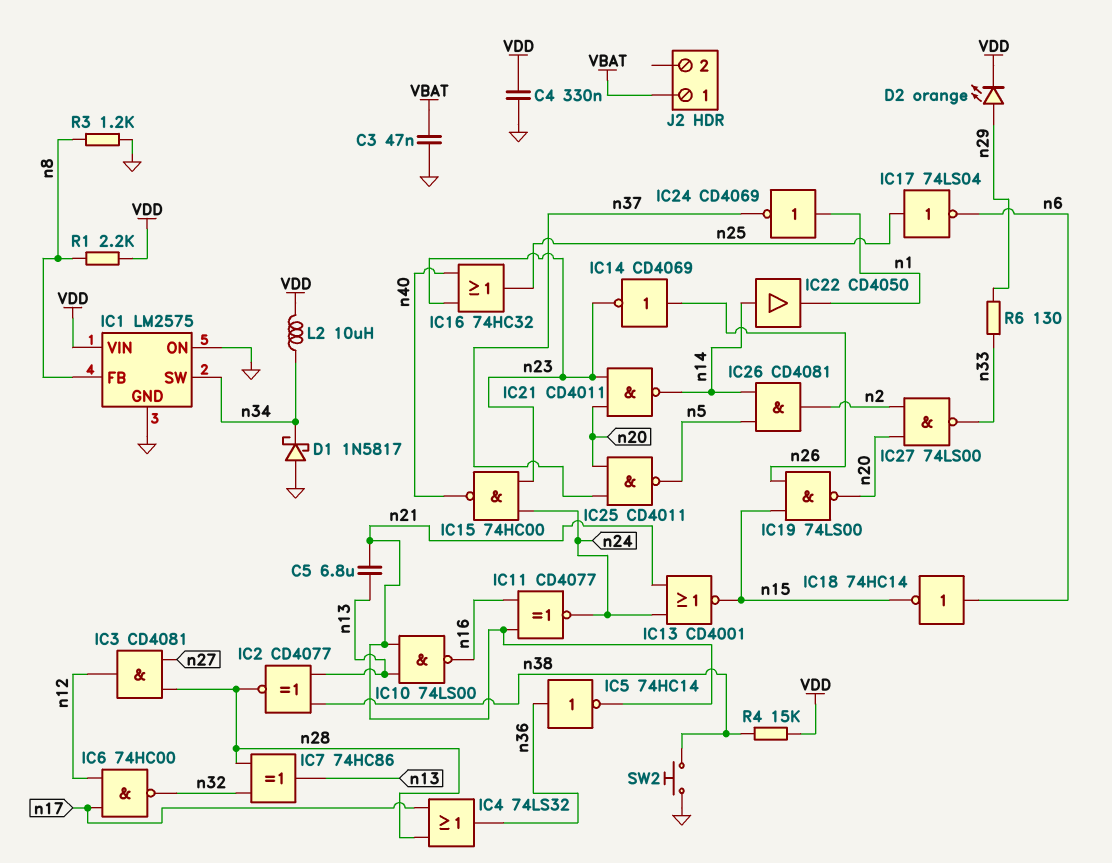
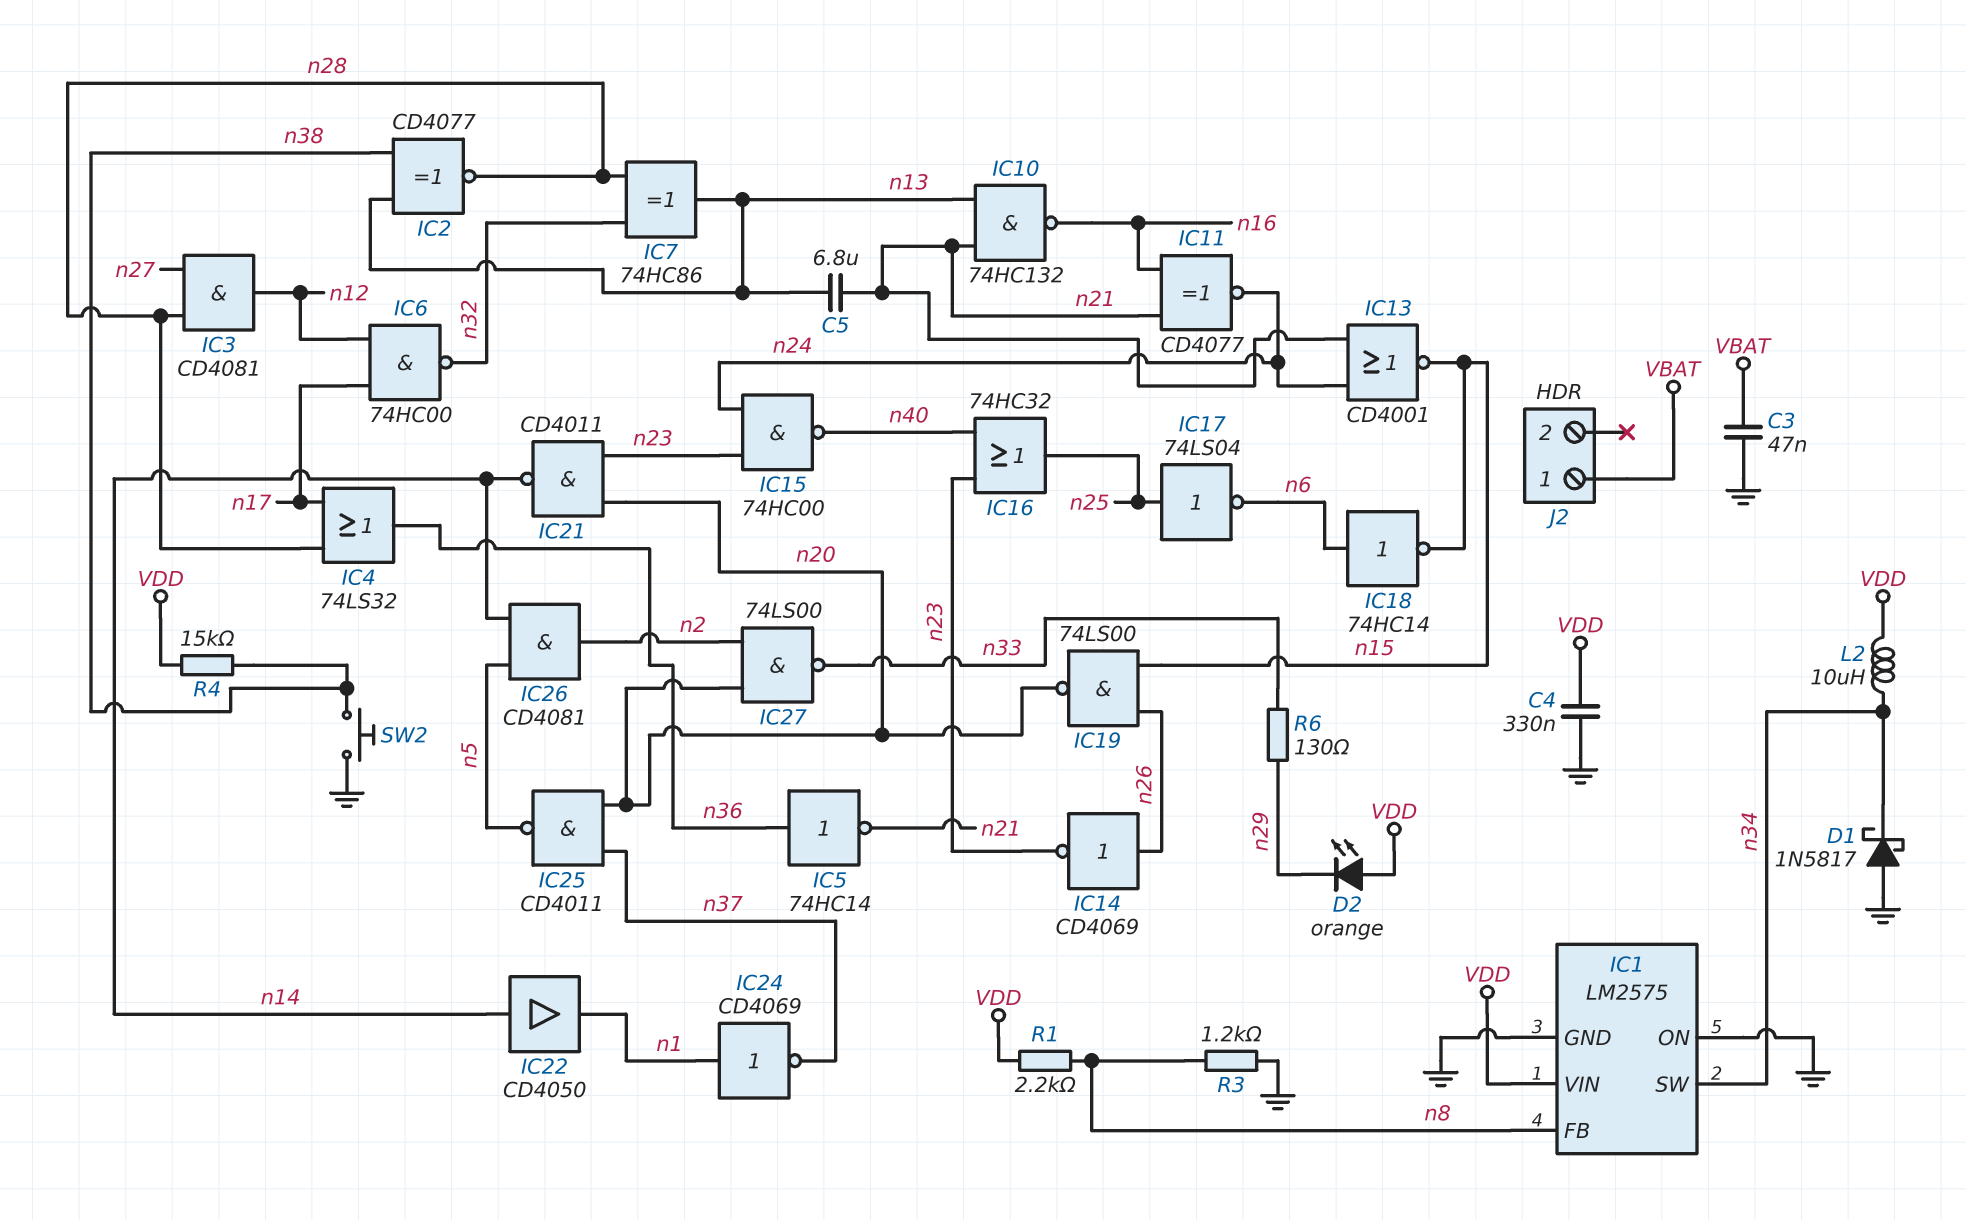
D2: LED orange (A n29, K VDD) -> LED orange (A VDD, K n29)
IC10: NAND 74LS00 (in n13, in n21, out n16) -> NAND 74HC132 (in n13, in n21, out n16)

